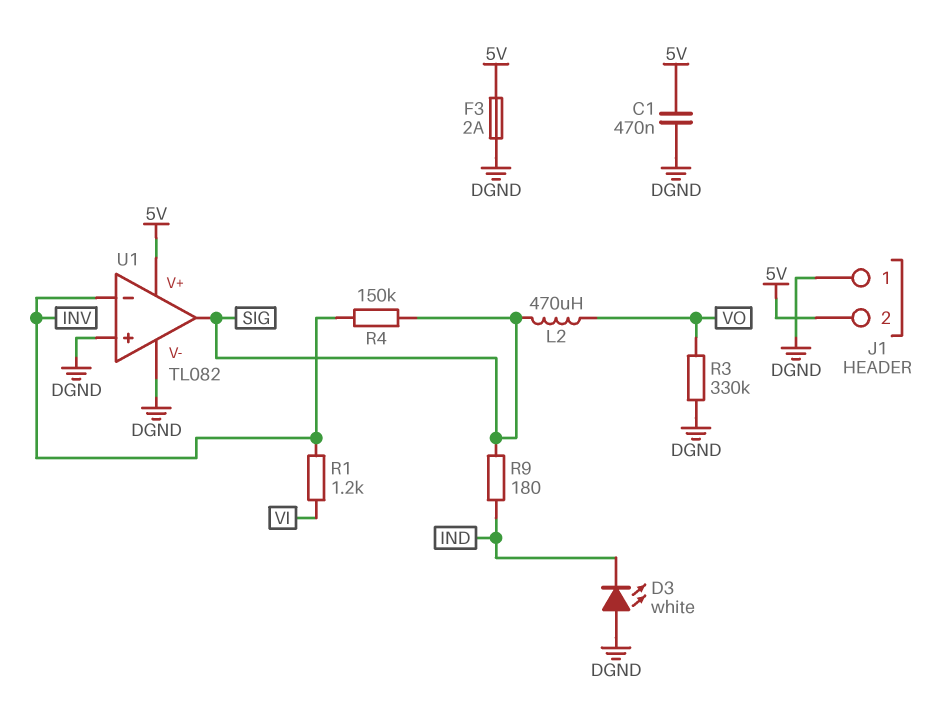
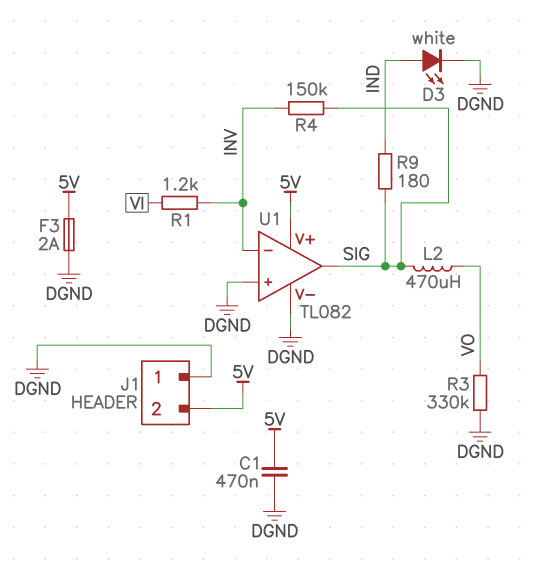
D3: LED white (A DGND, K IND) -> LED white (A IND, K DGND)

